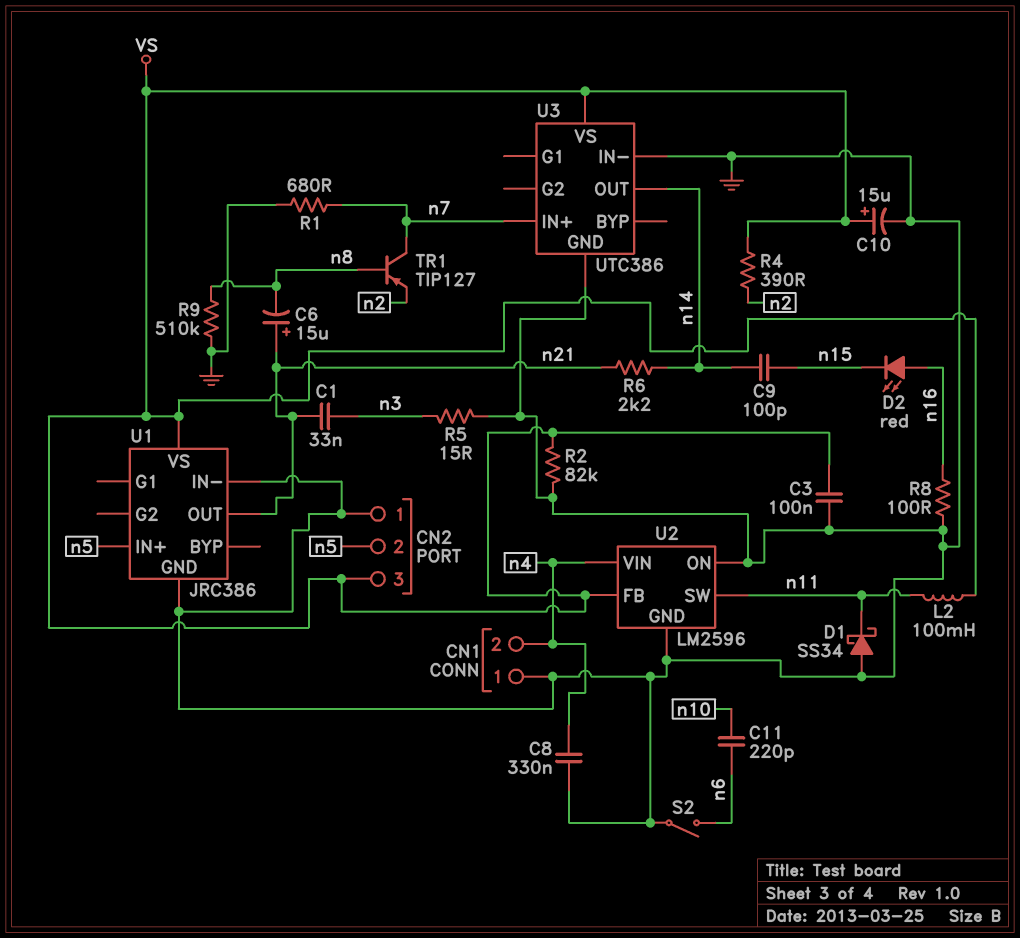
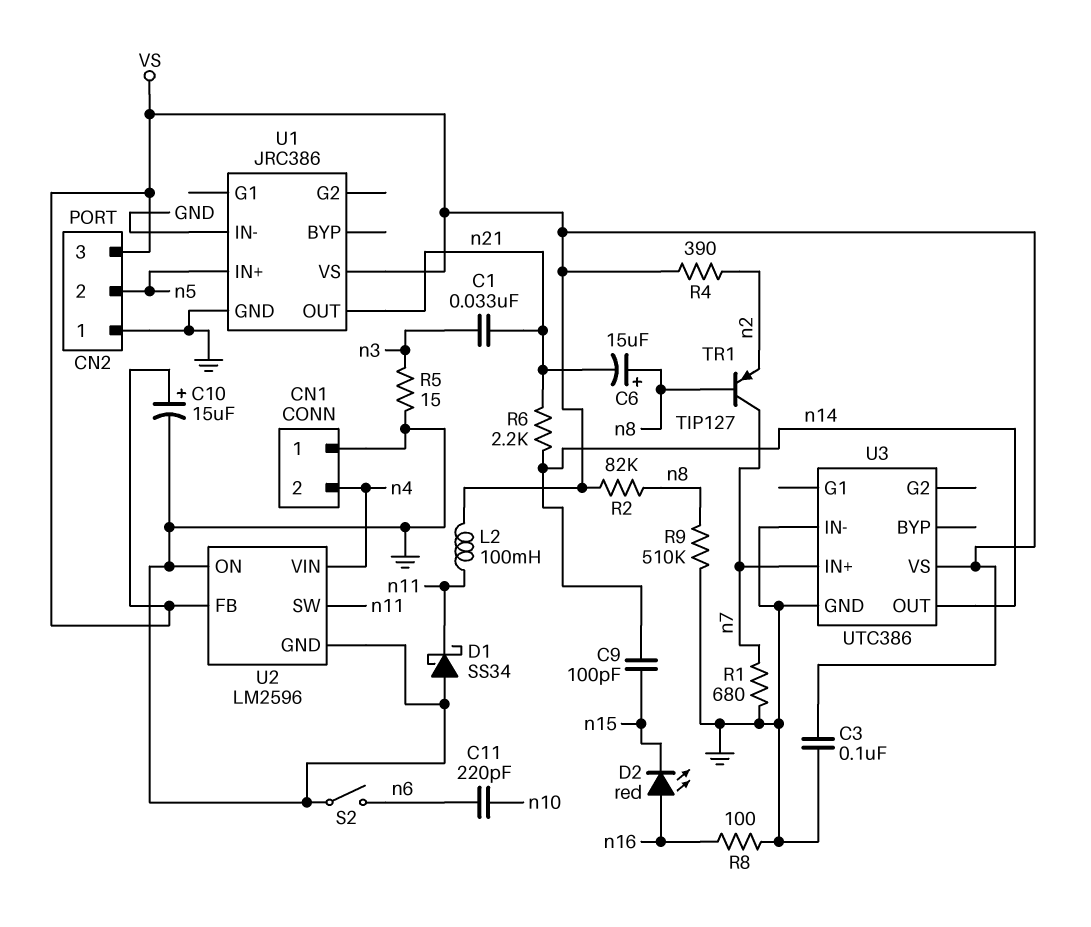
C6: 15uF (plus n21, minus n8) -> 15uF (plus n8, minus n21)
C8: 330nF (GND, n4) -> none
R2: 82k (GND, VS) -> 82k (VS, n8)

